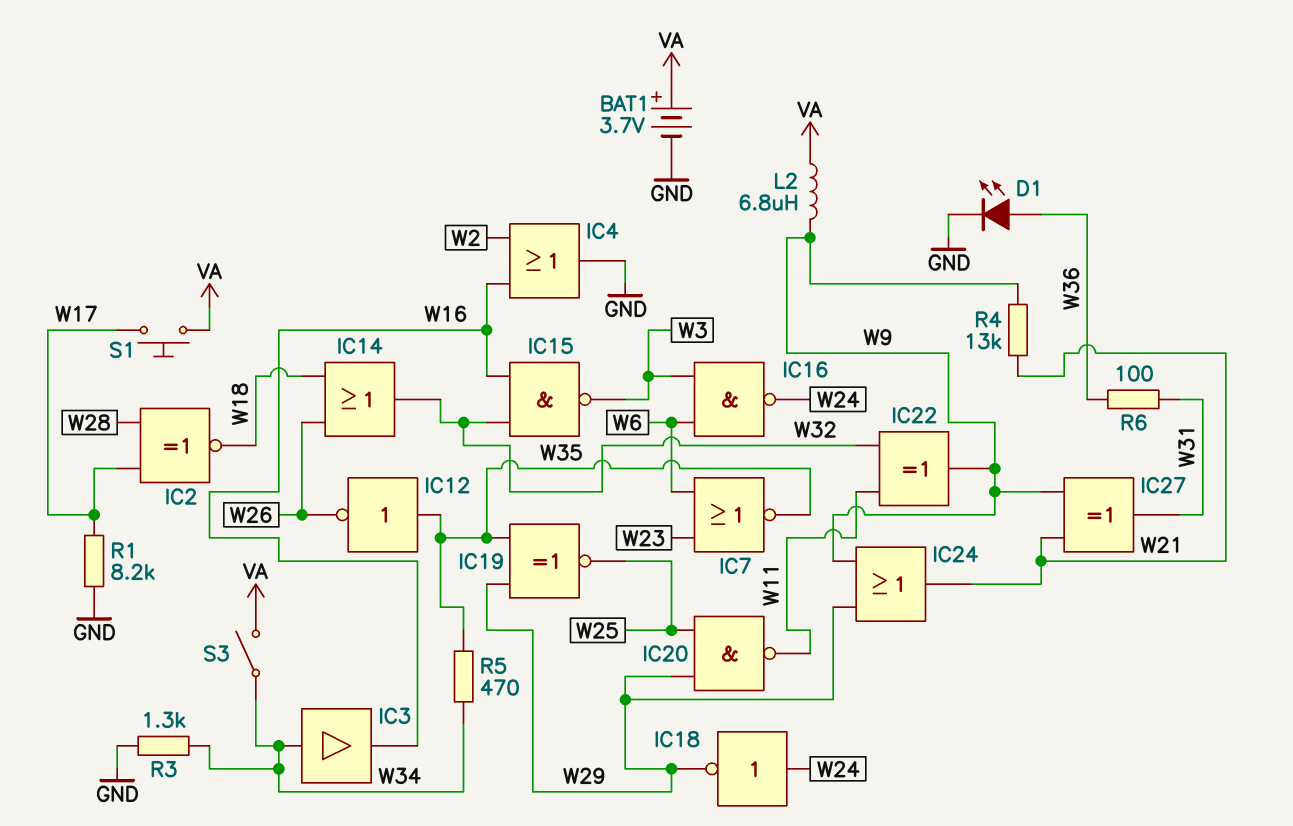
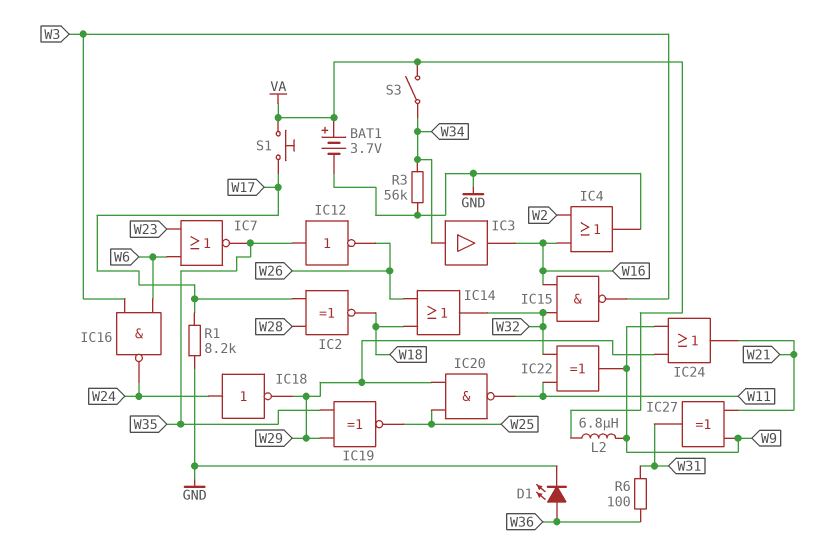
R3: 1.3k (GND, W34) -> 56k (GND, W34)
R4: 13k (W9, W21) -> none
R5: 470 (W34, W35) -> none

